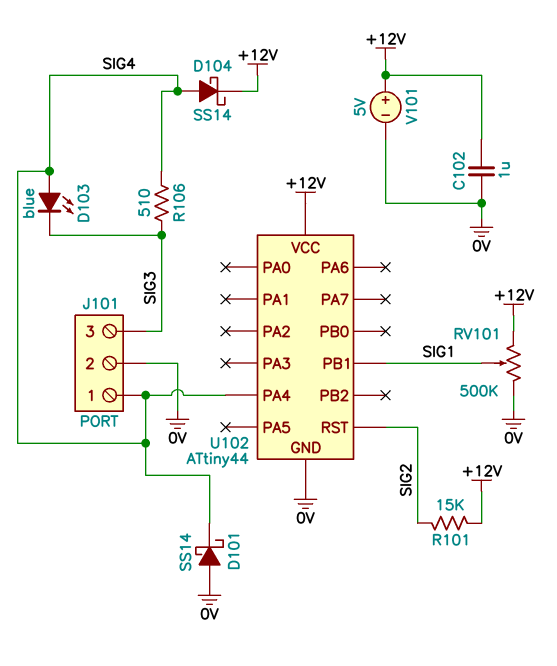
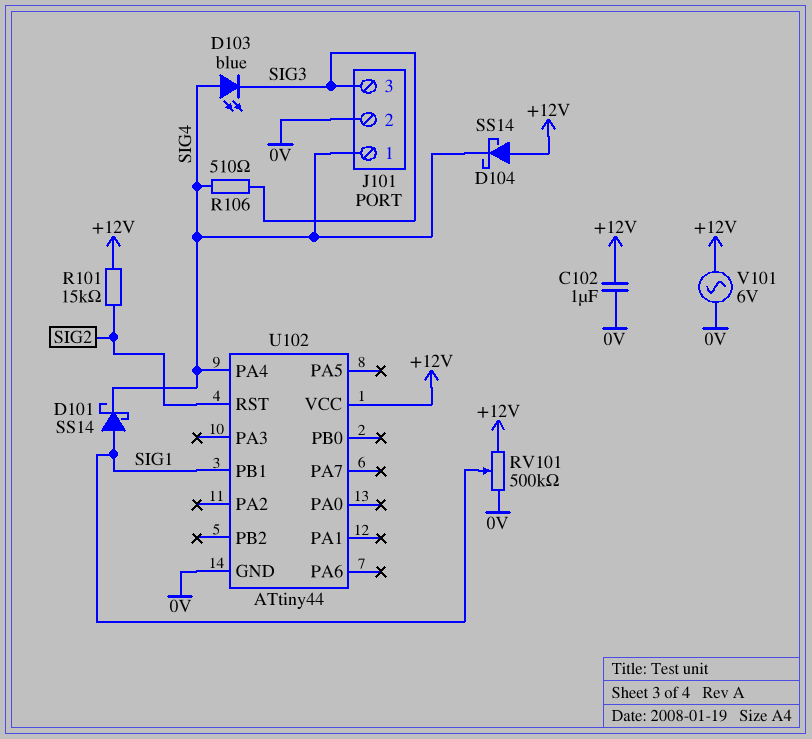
D101: schottky SS14 (A 0V, K SIG4) -> schottky SS14 (A SIG1, K SIG4)
D104: schottky SS14 (A SIG4, K +12V) -> schottky SS14 (A +12V, K SIG4)
V101: 5V (plus +12V, minus 0V) -> AC 6V (+12V, 0V)

